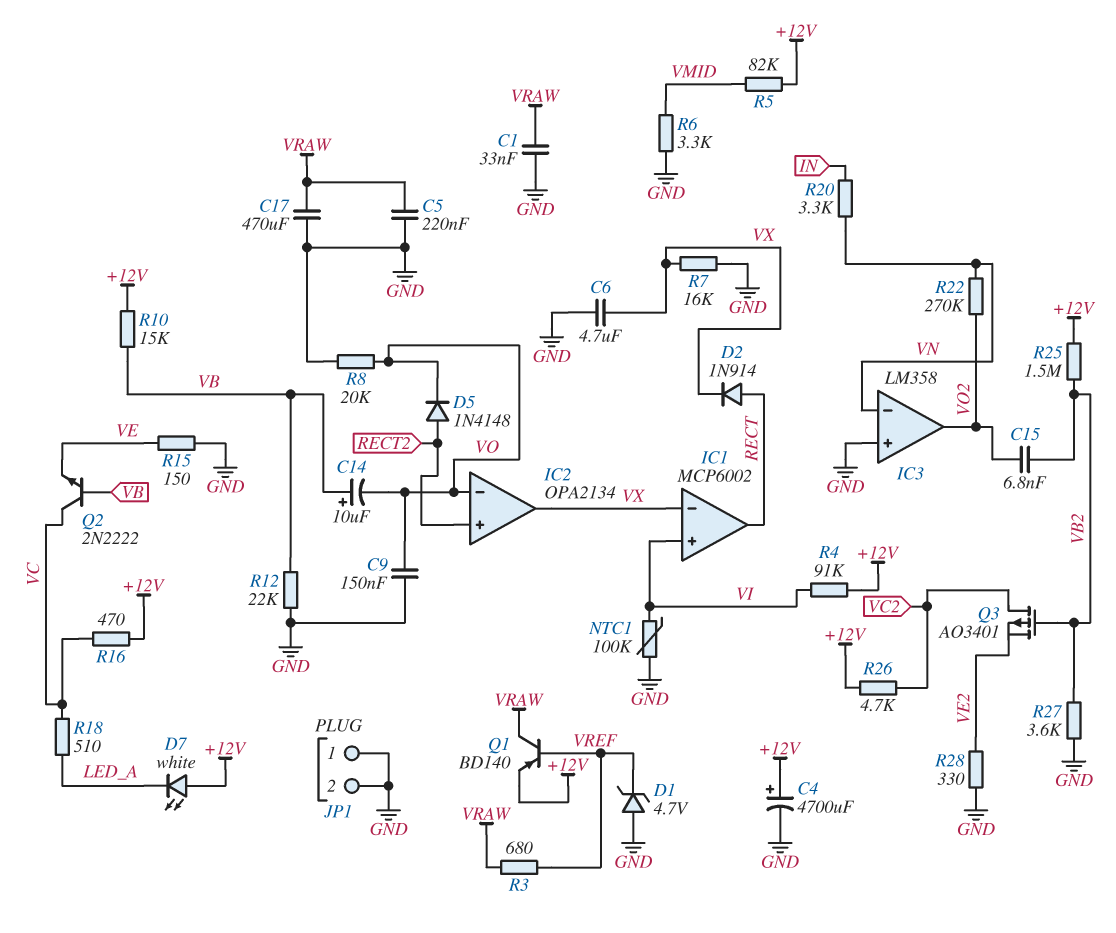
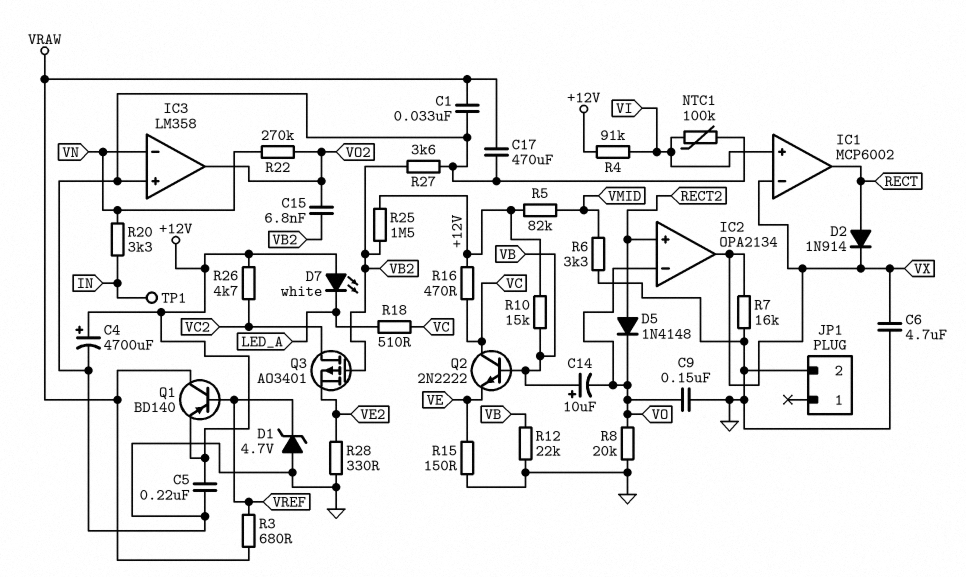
C5: 220nF (GND, VRAW) -> 220nF (+12V, GND)
JP1 pin 1: GND -> none
TP1: none -> test point (IN)

